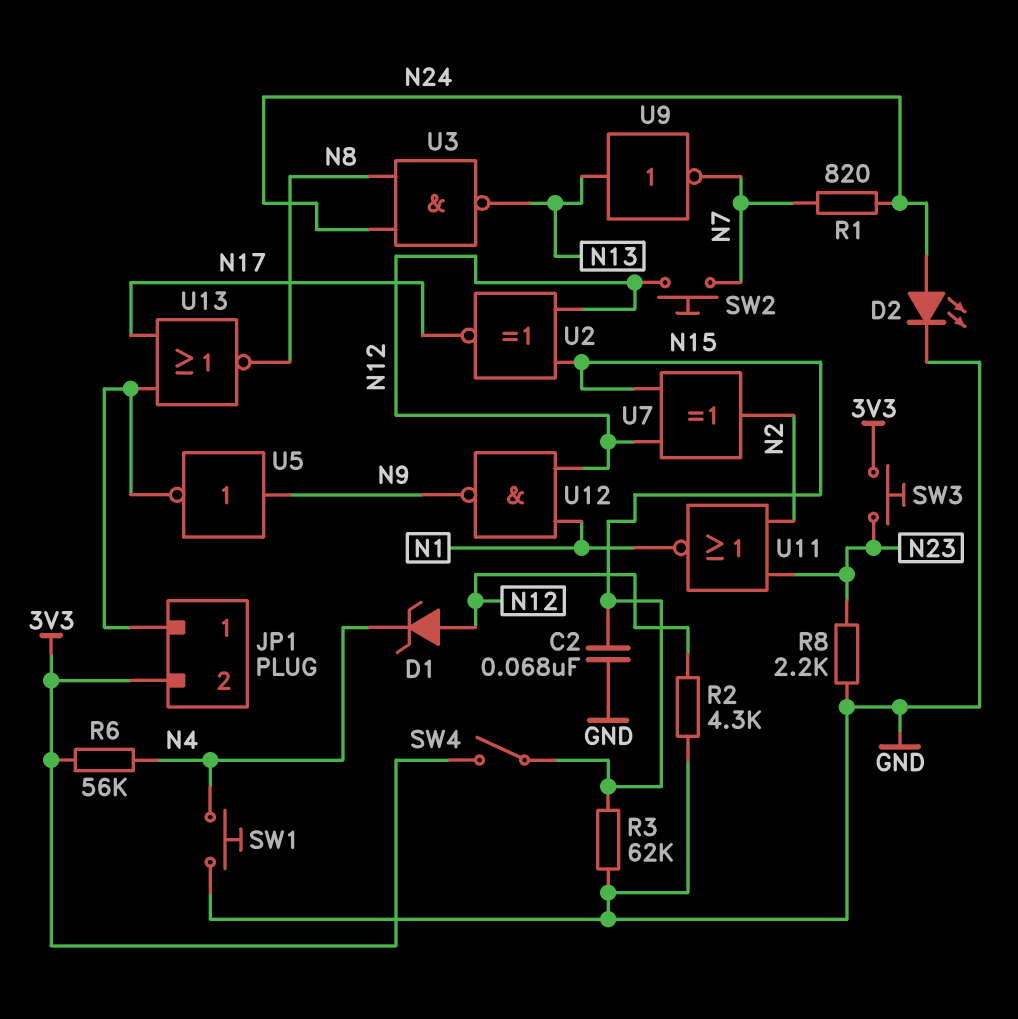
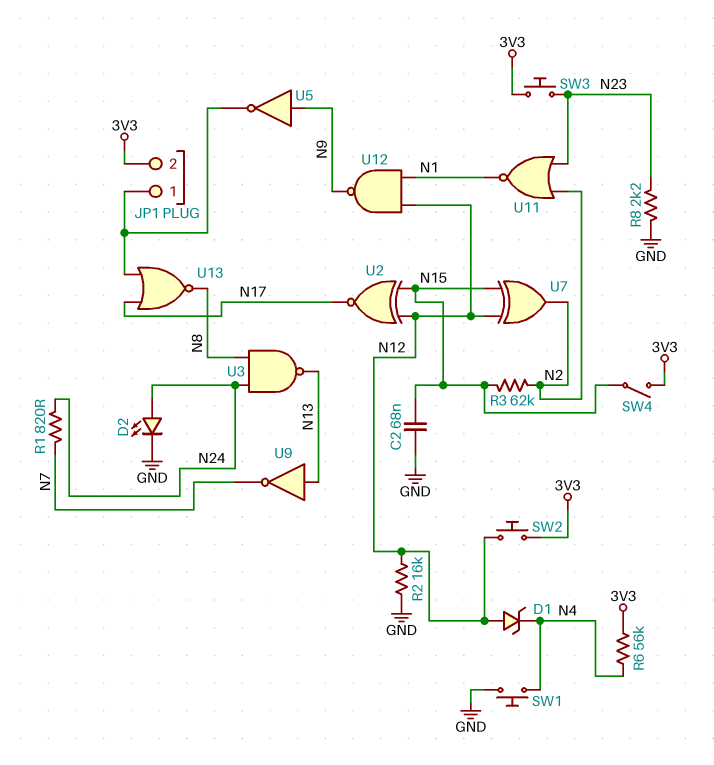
R2: 4.3k (GND, N12) -> 16k (GND, N12)
R3: 62k (GND, N15) -> 62k (N2, N15)
SW2: button (N7, N12) -> button (3V3, N12)

